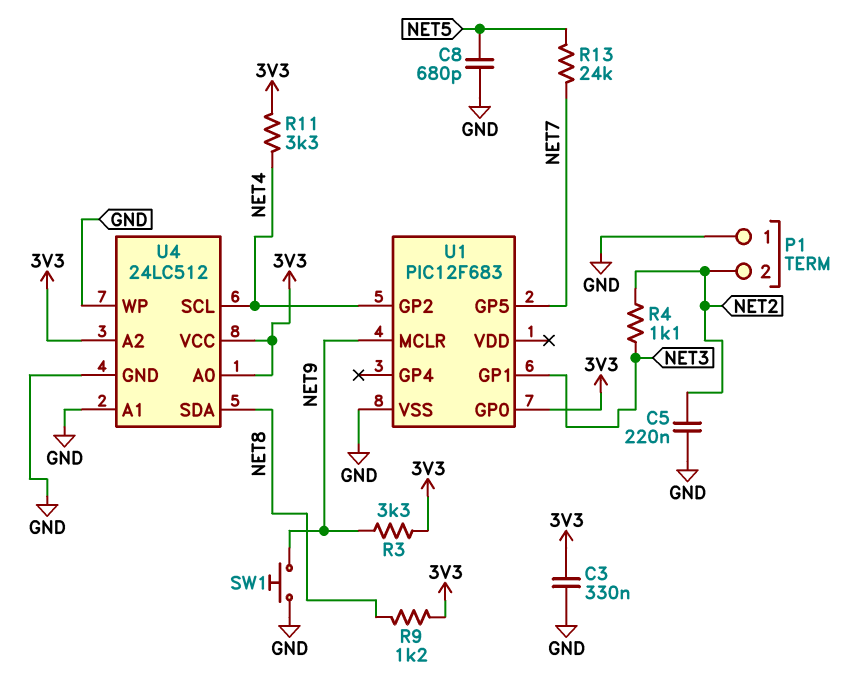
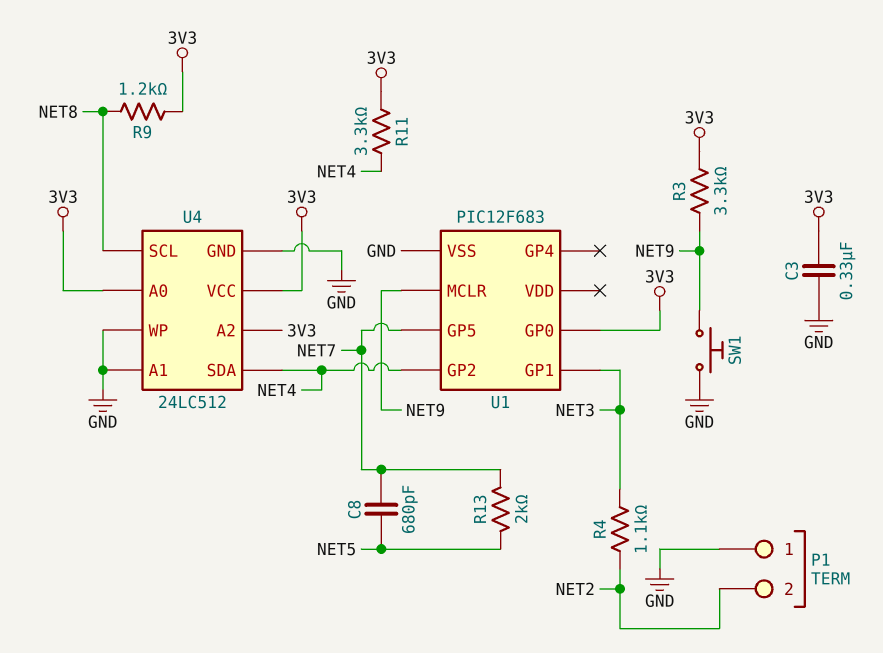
C5: 220nF (GND, NET2) -> none
C8: 680pF (GND, NET5) -> 680pF (NET5, NET7)
R13: 24k (NET5, NET7) -> 2k (NET5, NET7)
U4 pin SCL: NET4 -> NET8
U4 pin SDA: NET8 -> NET4

